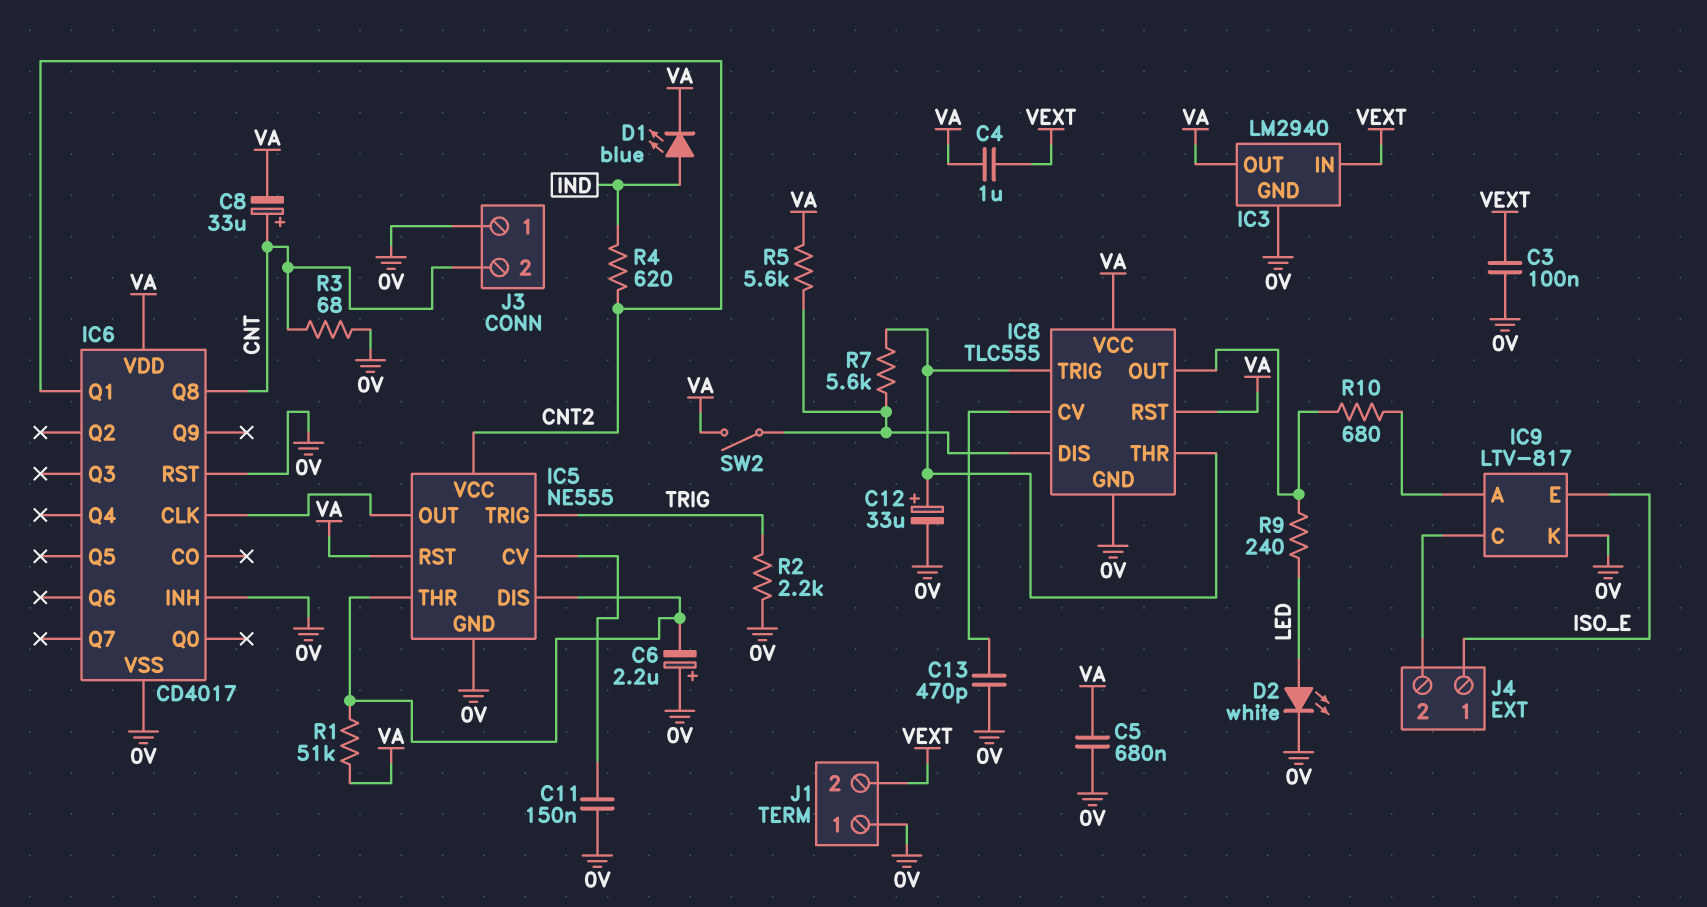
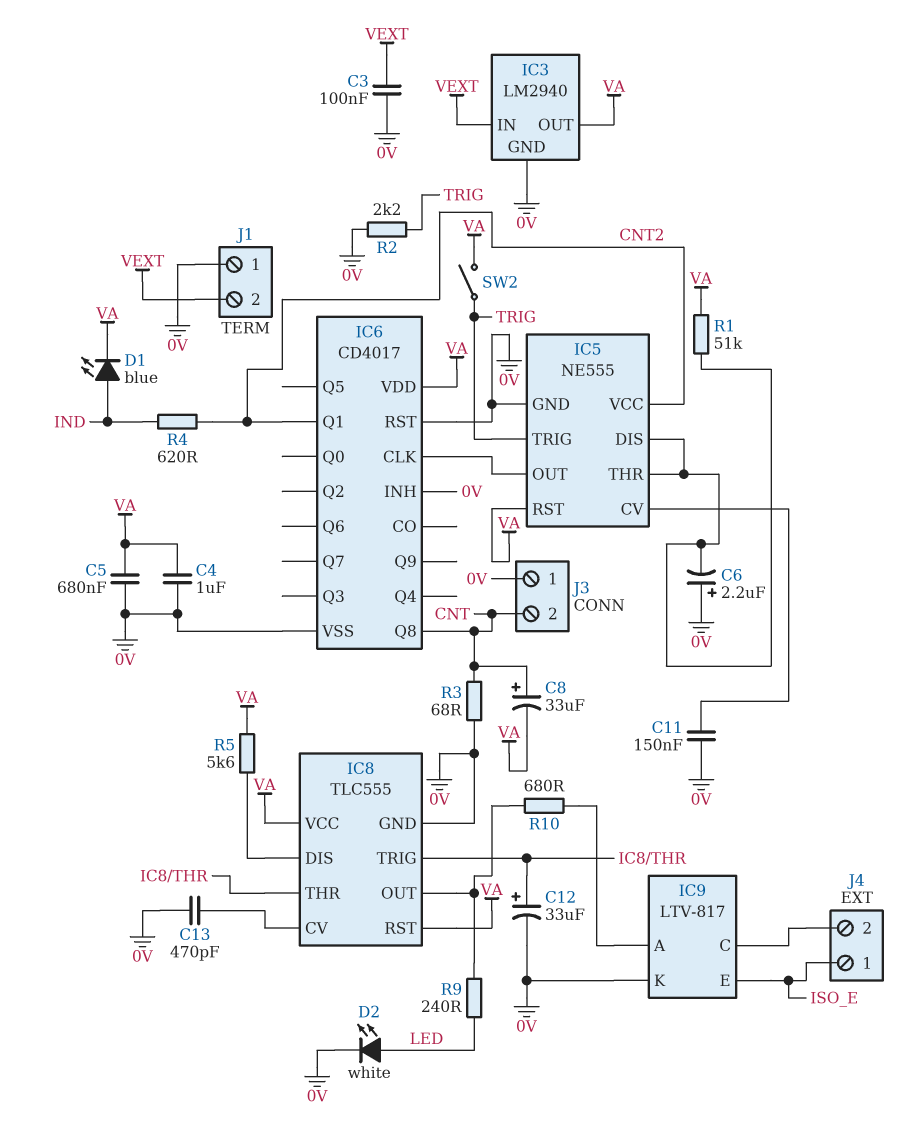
C4: 1uF (VA, VEXT) -> 1uF (0V, VA)
R7: 5.6k (IC8/DIS, IC8/THR) -> none
SW2: switch (IC8/DIS, VA) -> switch (TRIG, VA)

